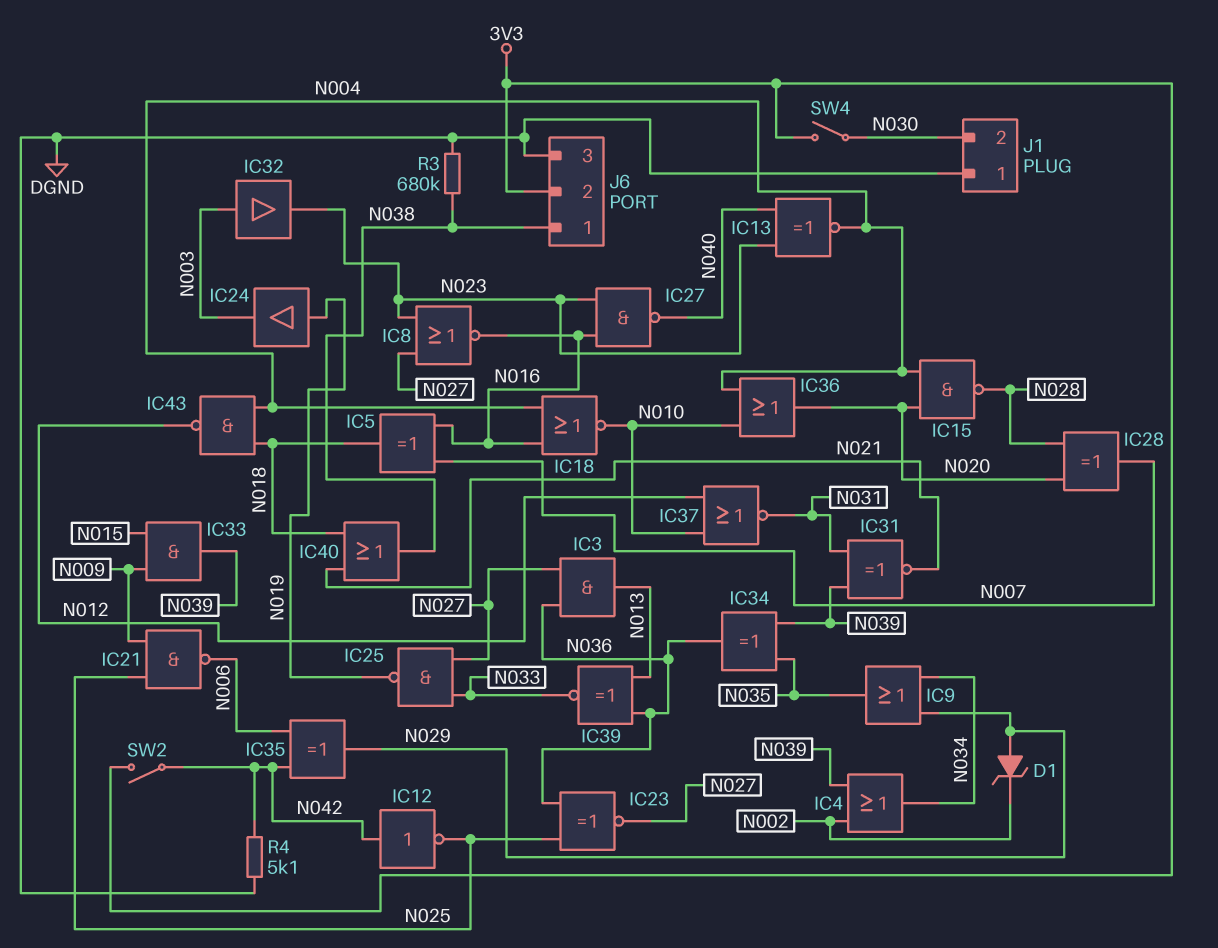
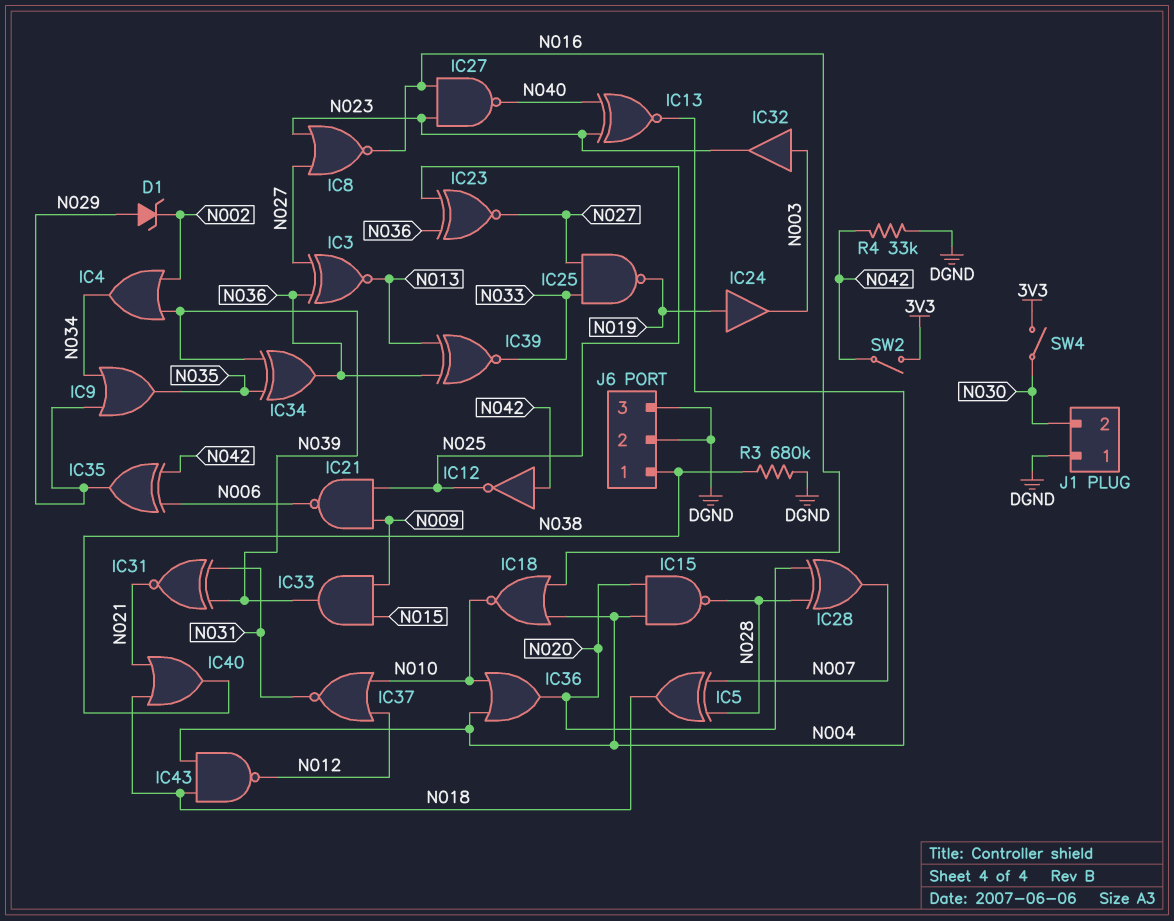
IC3: AND (in N027, in N036, out N013) -> XNOR (in N027, in N036, out N013)
IC5: XOR (in N007, in N016, out N018) -> XOR (in N007, in N028, out N018)
J6 pin 2: 3V3 -> DGND
R4: 5.1k (DGND, N042) -> 33k (DGND, N042)

